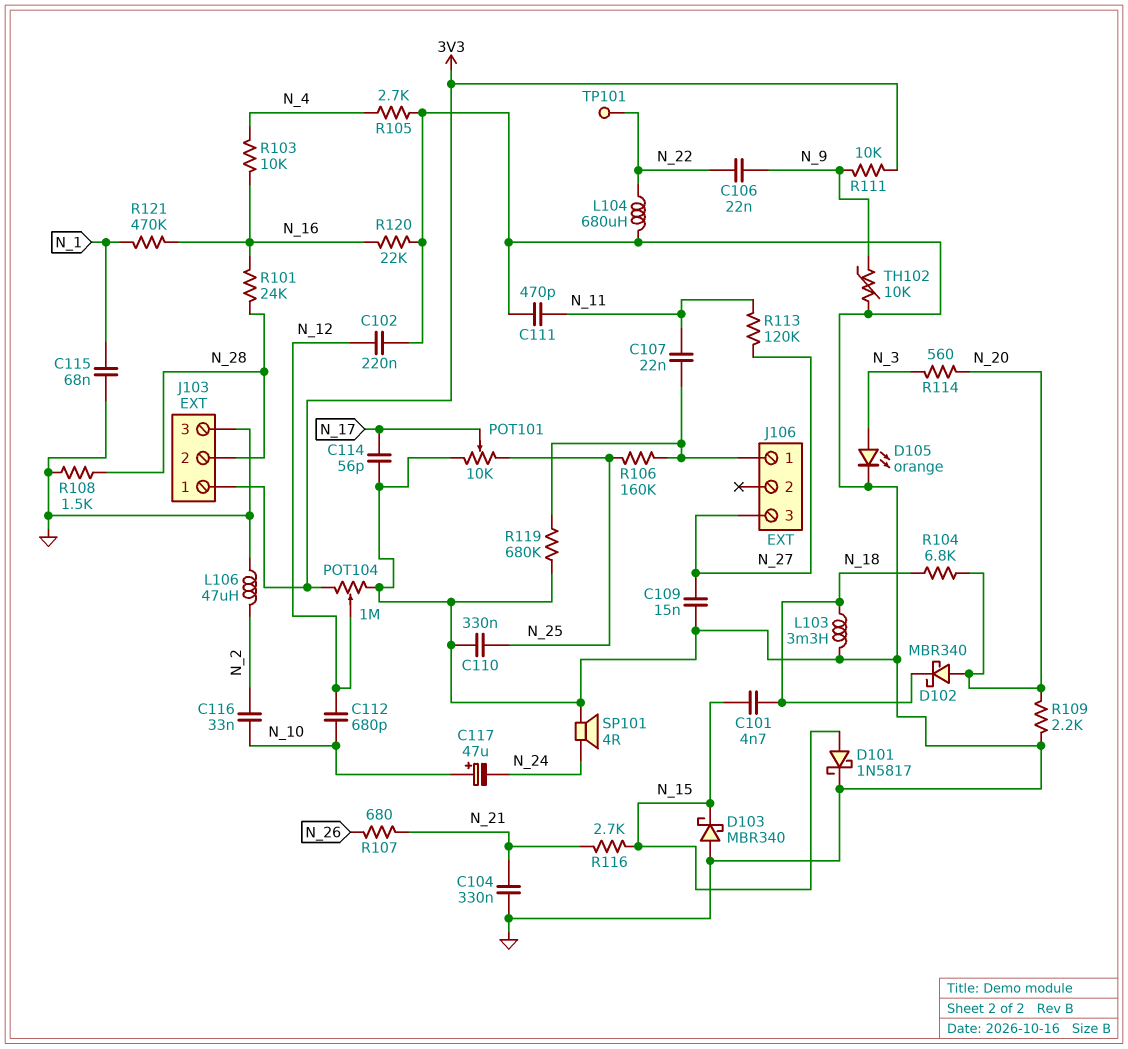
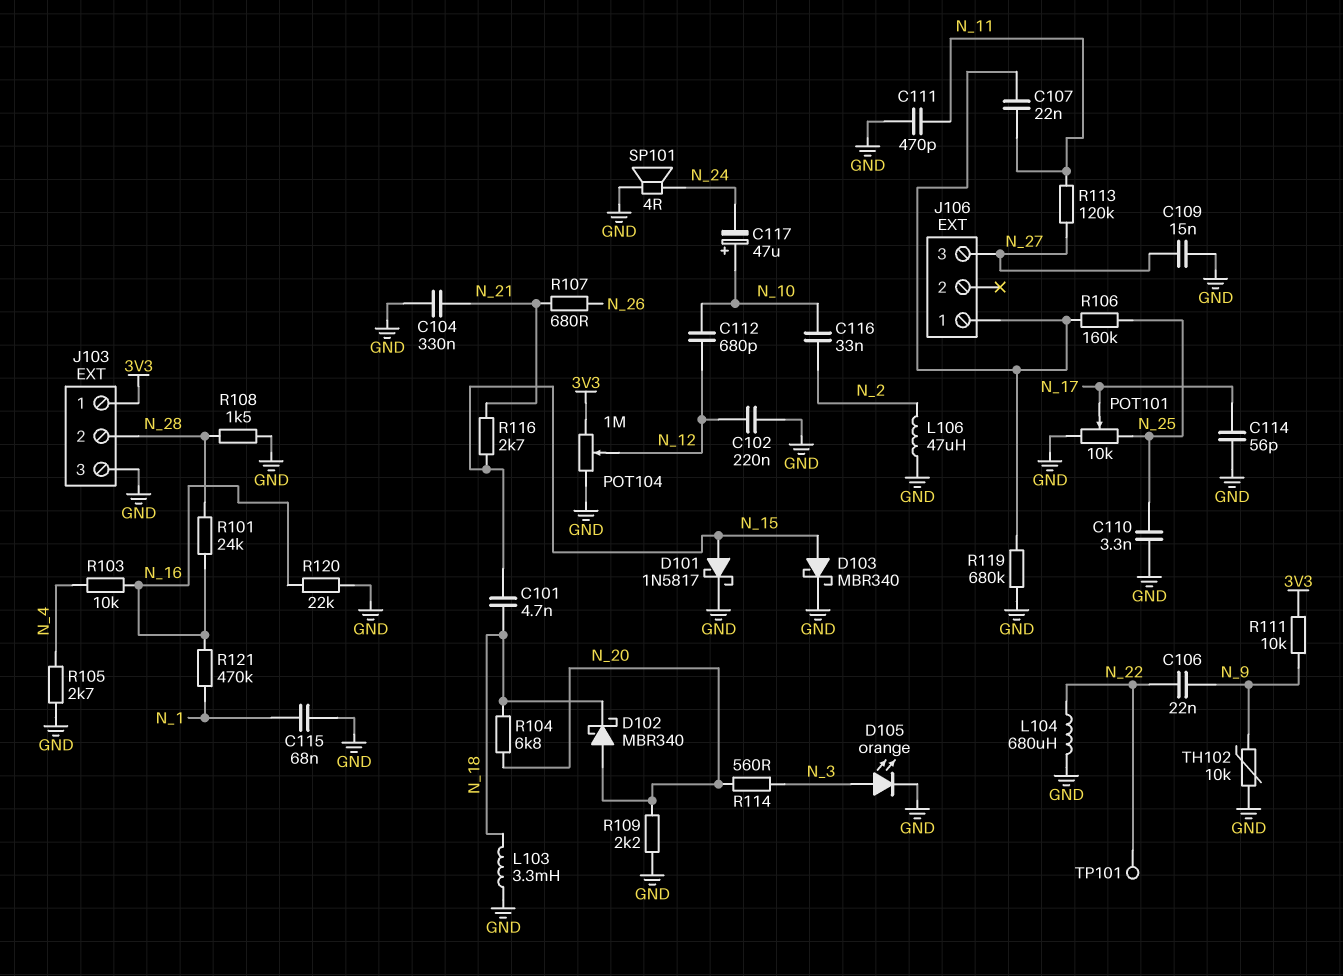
C110: 330nF (GND, N_25) -> 3.3nF (GND, N_25)
D103: schottky MBR340 (A GND, K N_15) -> schottky MBR340 (A N_15, K GND)

